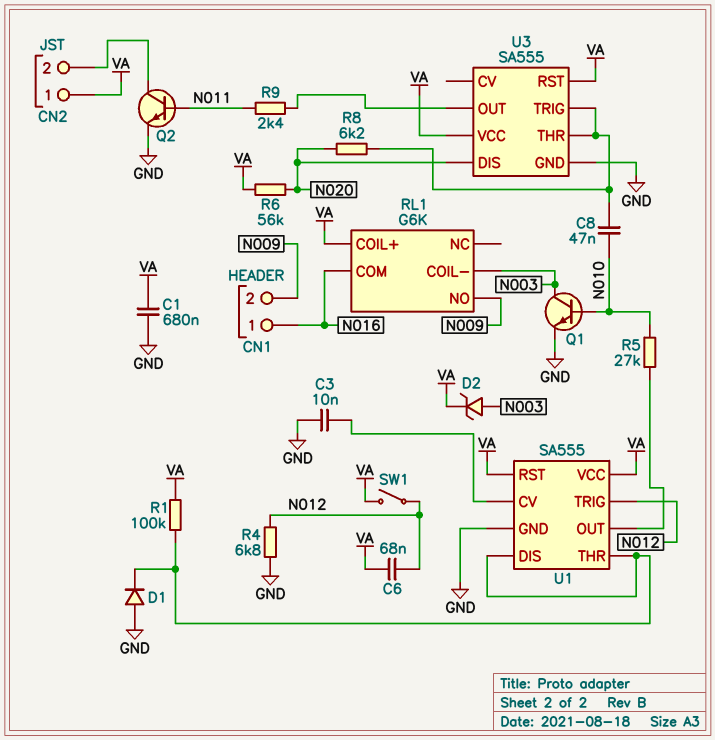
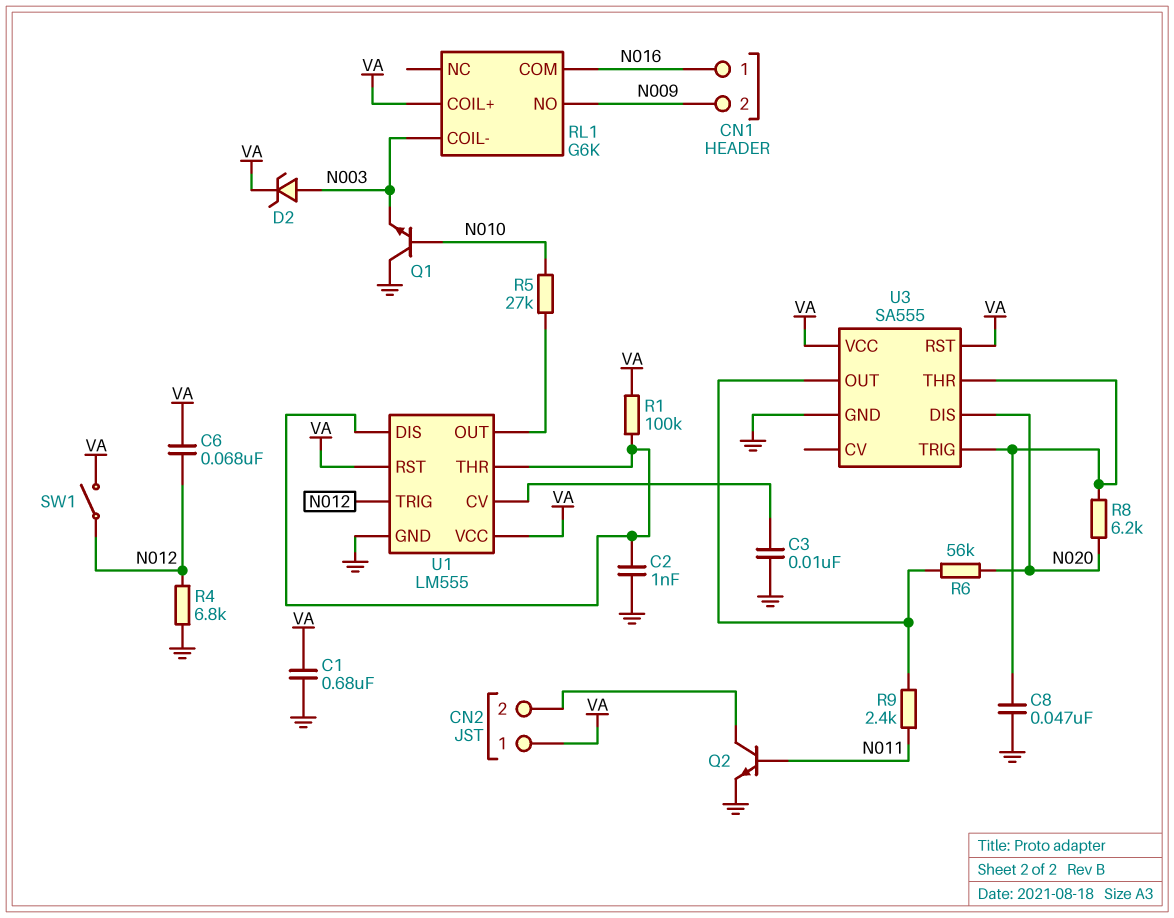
C2: none -> 1nF (GND, U1/DIS)
C8: 47nF (N010, U3/THR) -> 47nF (GND, U3/THR)
D1: diode (A GND, K U1/DIS) -> none
Q1: NPN (B N010, C N003, E GND) -> NPN (B N010, C GND, E N003)
R6: 56k (N020, VA) -> 56k (N020, U3/OUT)
U1: SA555 -> LM555

